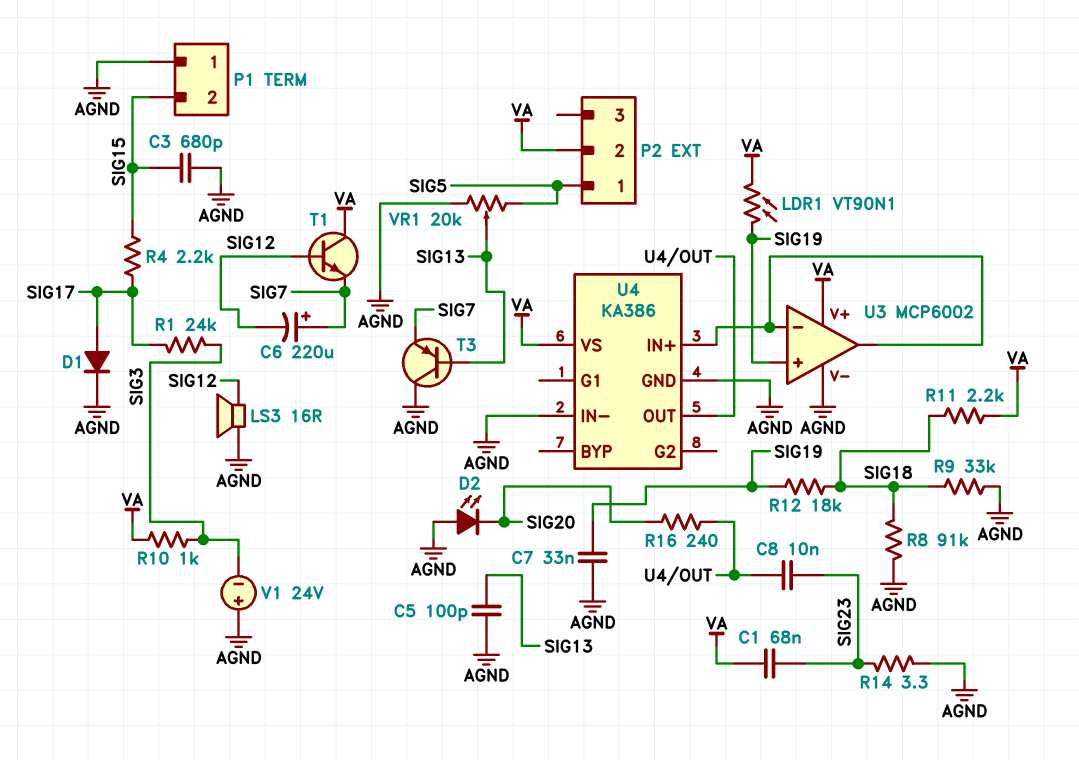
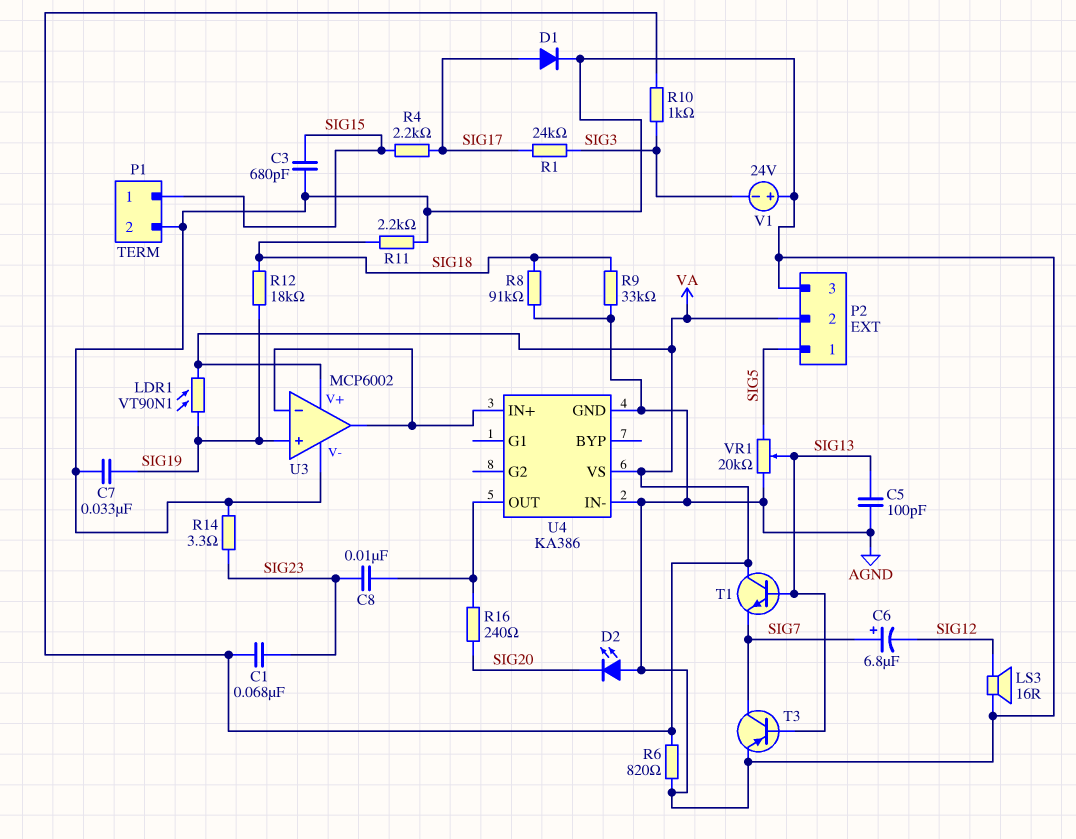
C6: 220uF (plus SIG7, minus SIG12) -> 6.8uF (plus SIG7, minus SIG12)
P1 pin 1: AGND -> SIG15
P1 pin 2: SIG15 -> AGND
P2 pin 3: none -> AGND
R6: none -> 820 (AGND, VA)
R11: 2.2k (SIG18, VA) -> 2.2k (AGND, SIG18)
T1: NPN (B SIG12, C VA, E SIG7) -> NPN (B SIG13, C VA, E SIG7)
T3: PNP (B SIG13, C AGND, E SIG7) -> PNP (B SIG13, C SIG7, E AGND)

